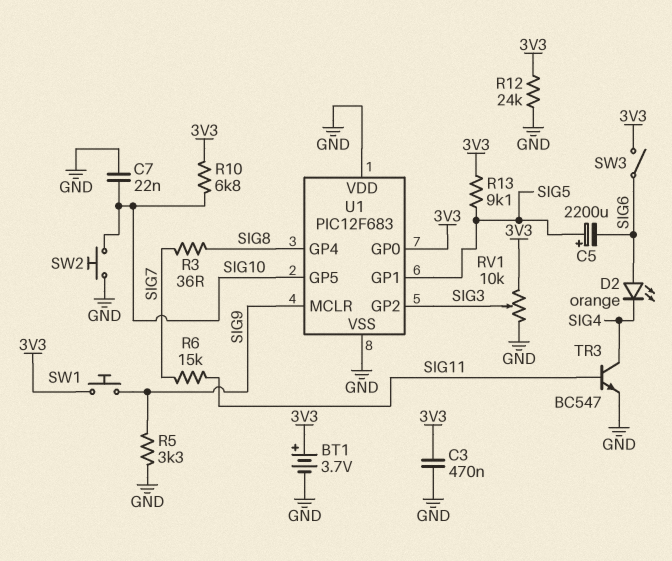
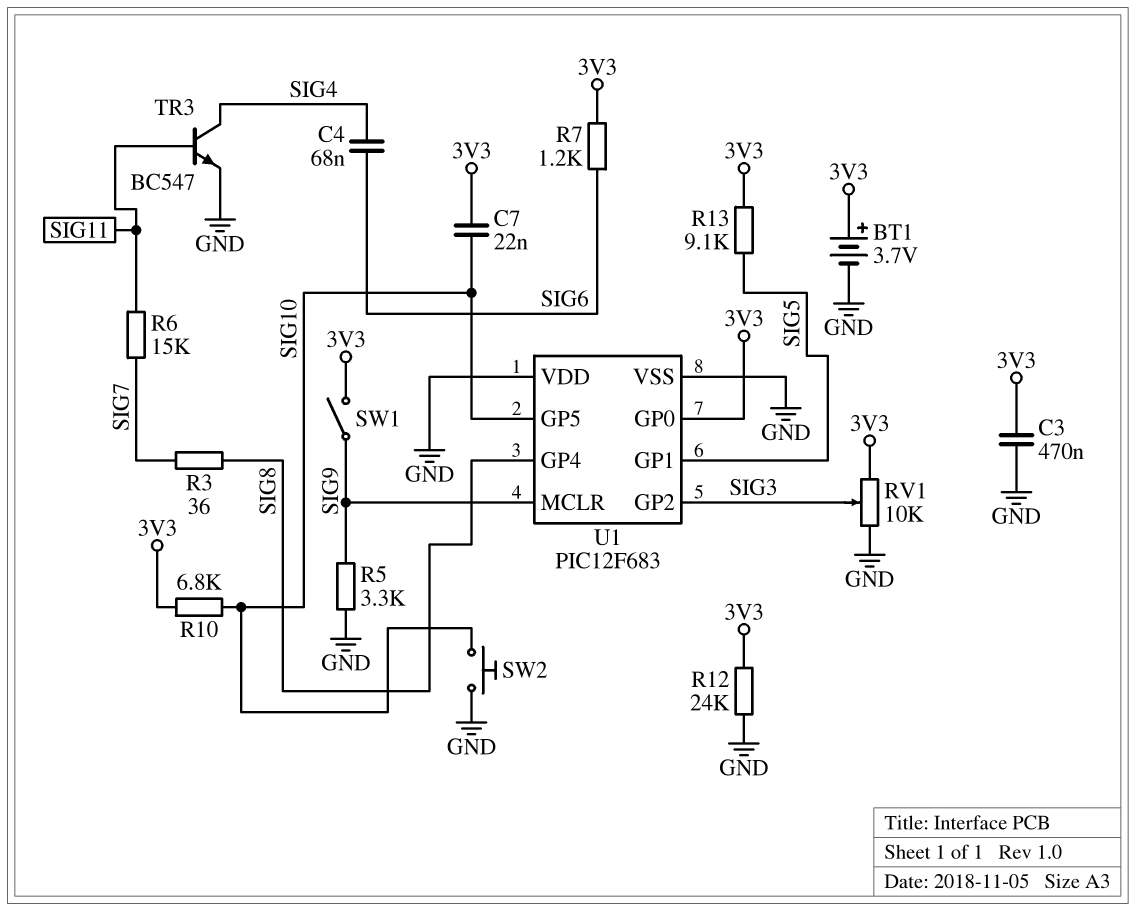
C4: none -> 68nF (SIG4, SIG6)
C5: 2200uF (plus SIG5, minus SIG6) -> none
C7: 22nF (GND, SIG10) -> 22nF (3V3, SIG10)
D2: LED orange (A SIG6, K SIG4) -> none
R7: none -> 1.2k (3V3, SIG6)
SW1: button (3V3, SIG9) -> switch (3V3, SIG9)
SW3: switch (3V3, SIG6) -> none

